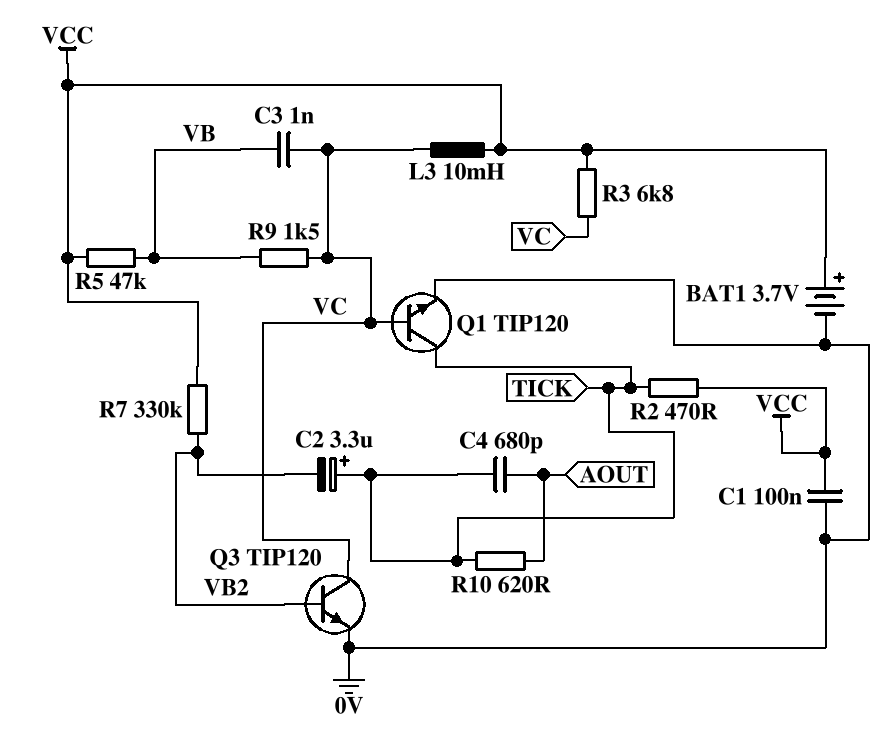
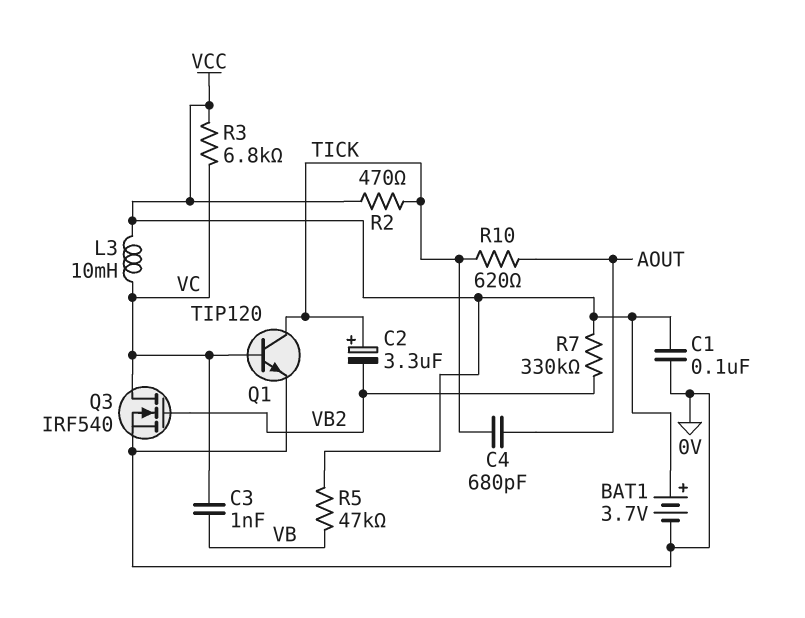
Q3: NPN TIP120 (B VB2, C VC, E 0V) -> NMOS IRF540 (G VB2, D VC, S 0V)
R9: 1.5k (VB, VC) -> none

